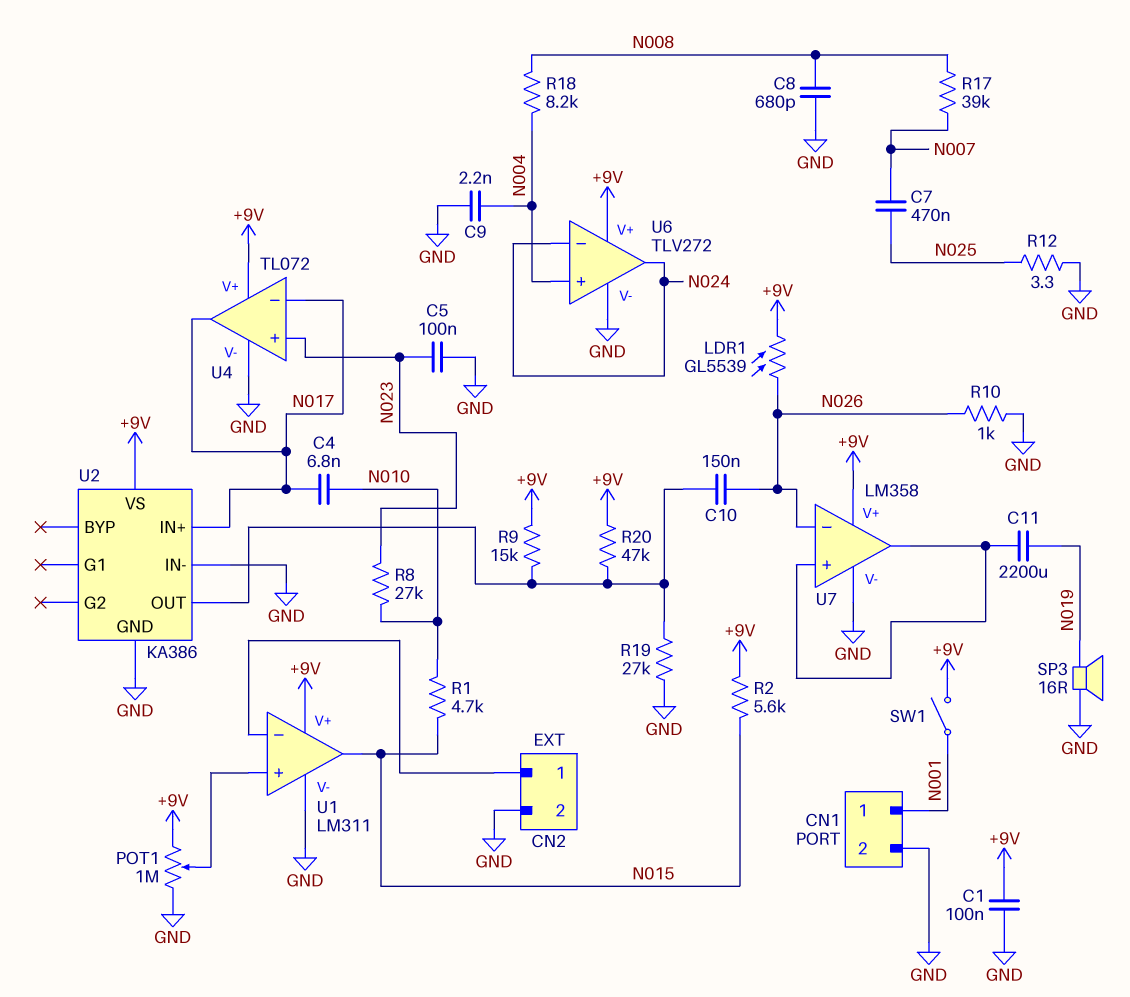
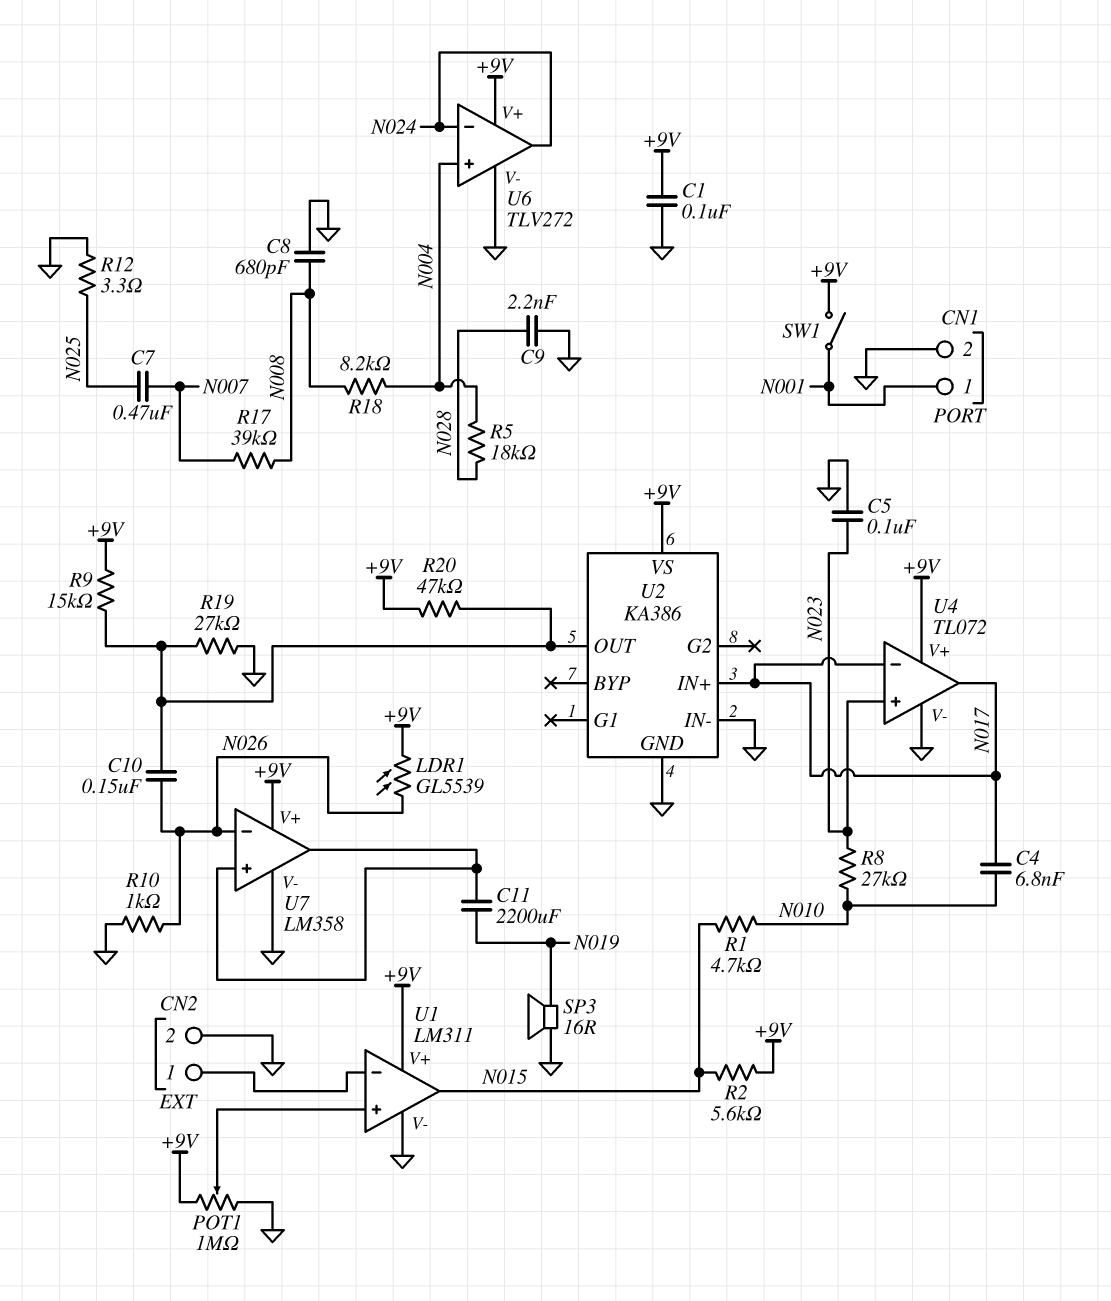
C9: 2.2nF (GND, N004) -> 2.2nF (GND, N028)
R5: none -> 18k (N004, N028)

